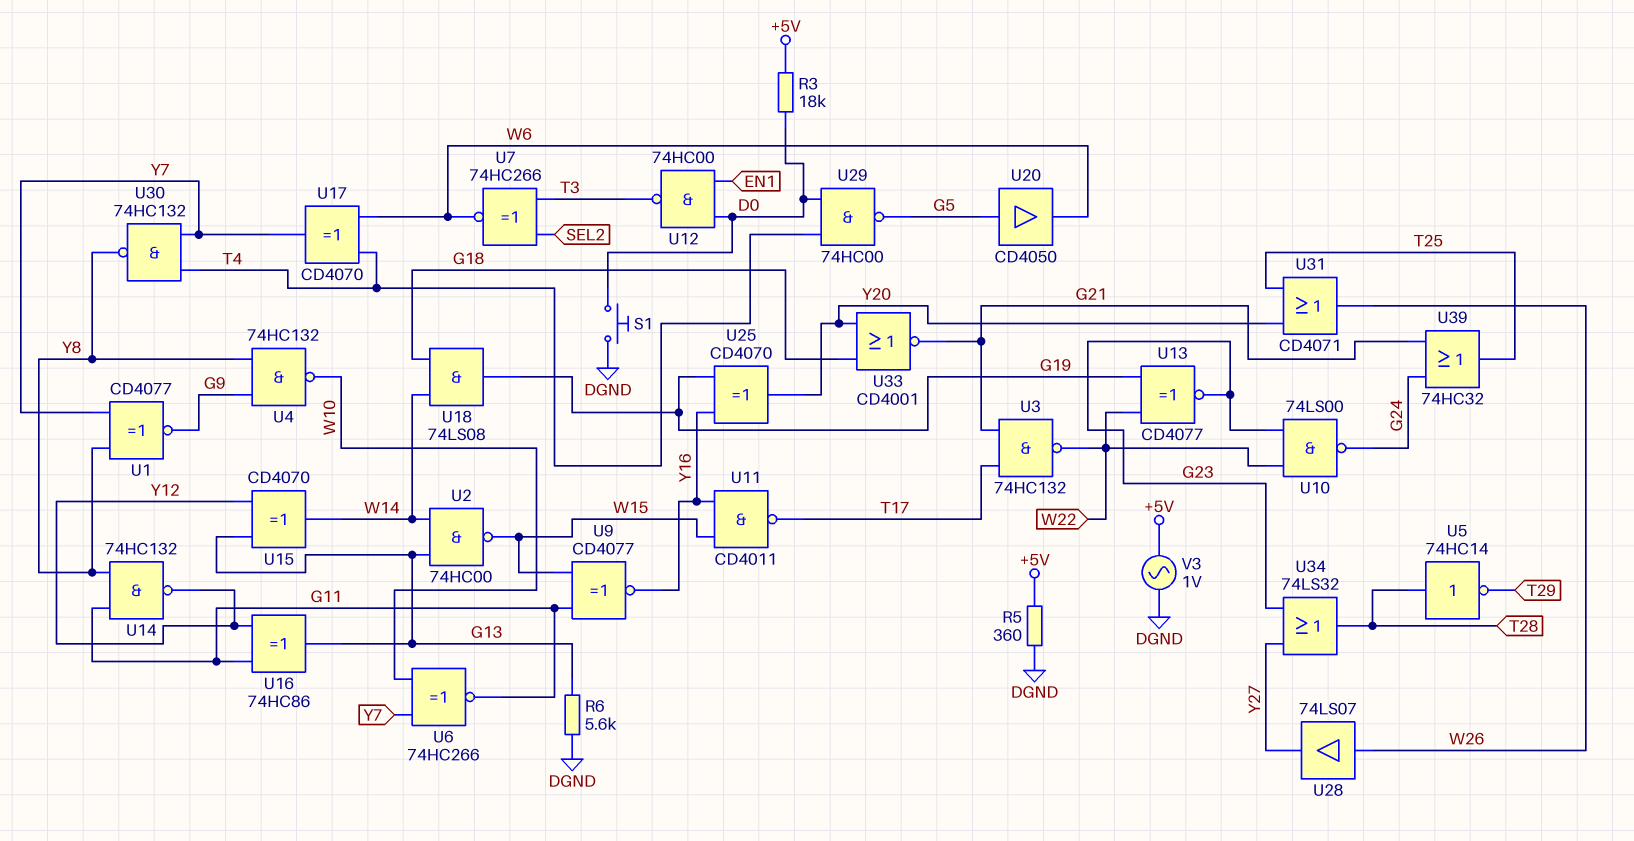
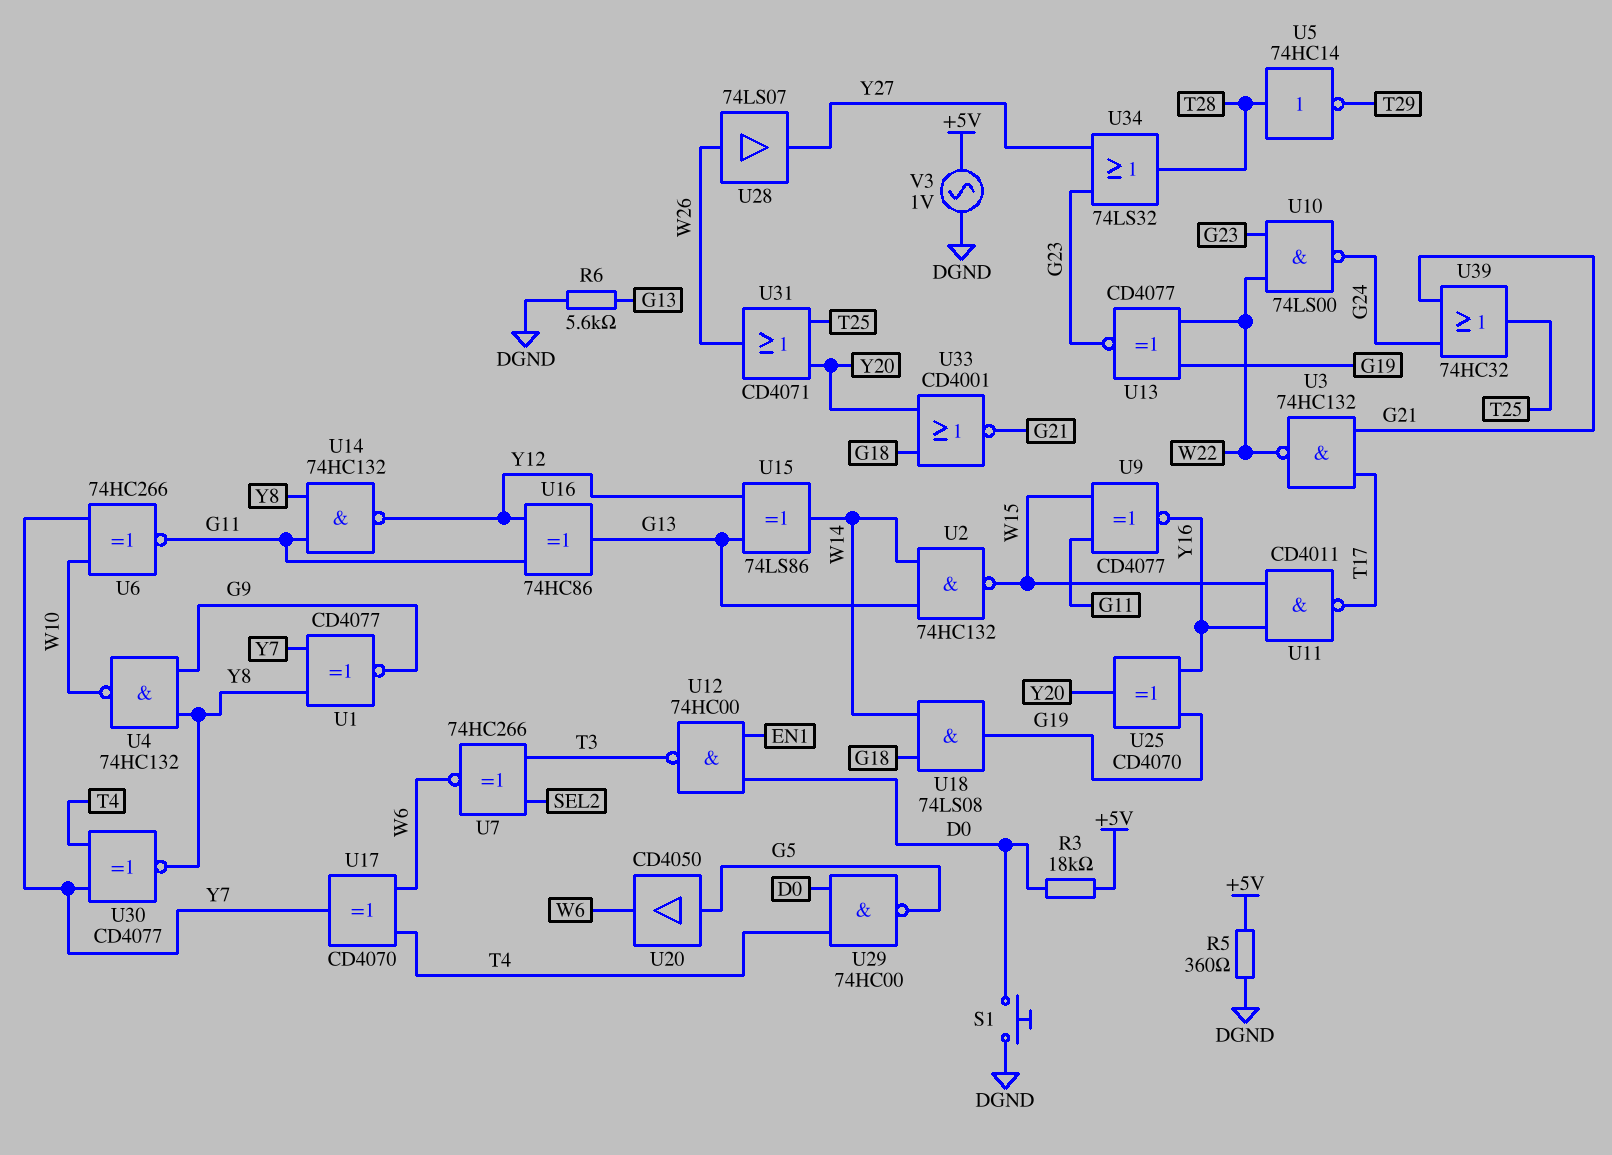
U2: NAND 74HC00 (in G13, in W14, out W15) -> NAND 74HC132 (in G13, in W14, out W15)
U15: XOR CD4070 (in G13, in Y12, out W14) -> XOR 74LS86 (in G13, in Y12, out W14)
U30: NAND 74HC132 (in T4, in Y7, out Y8) -> XNOR CD4077 (in T4, in Y7, out Y8)

